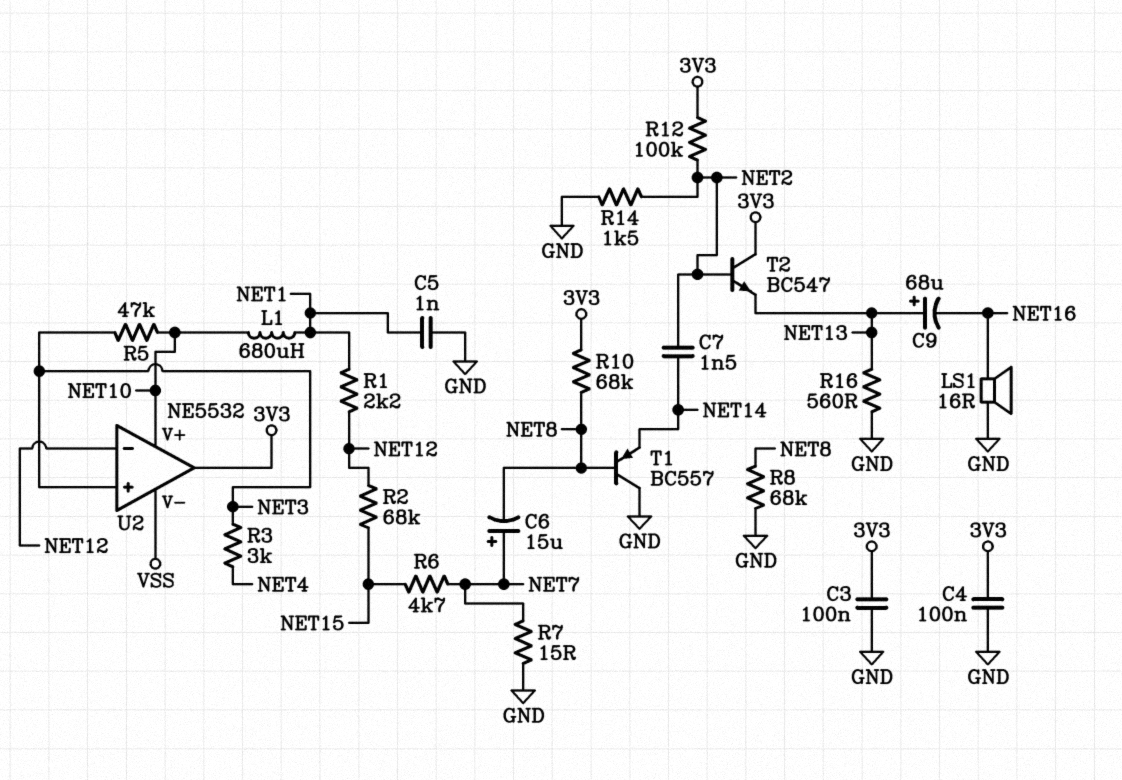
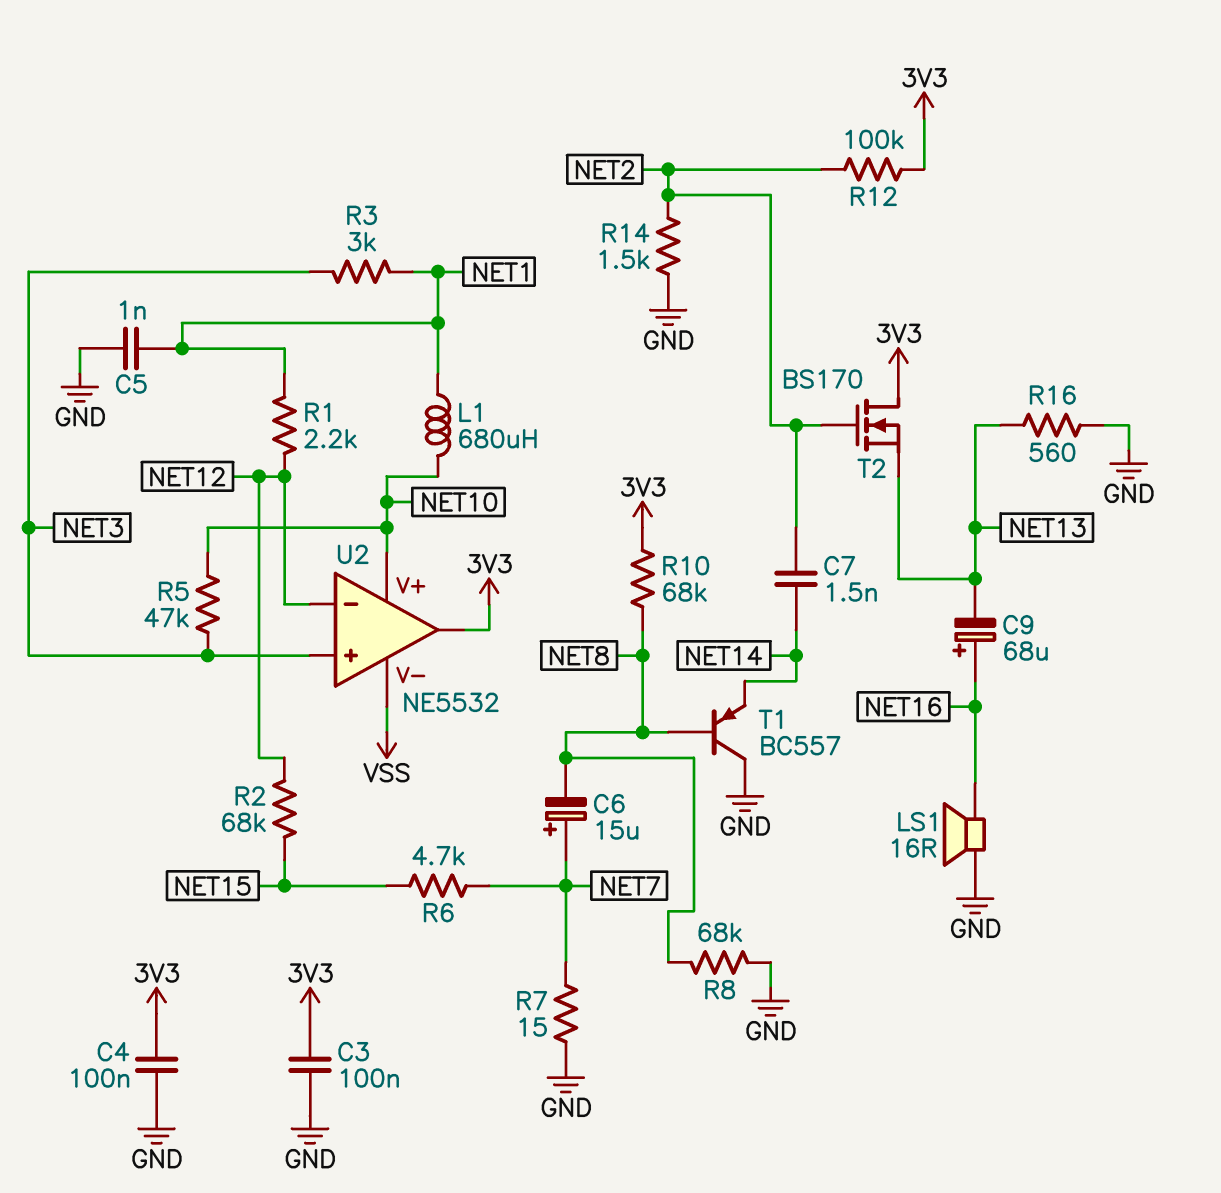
C9: 68uF (plus NET13, minus NET16) -> 68uF (plus NET16, minus NET13)
R3: 3k (NET3, NET4) -> 3k (NET1, NET3)
T2: NPN BC547 (B NET2, C 3V3, E NET13) -> NMOS BS170 (G NET2, D 3V3, S NET13)

